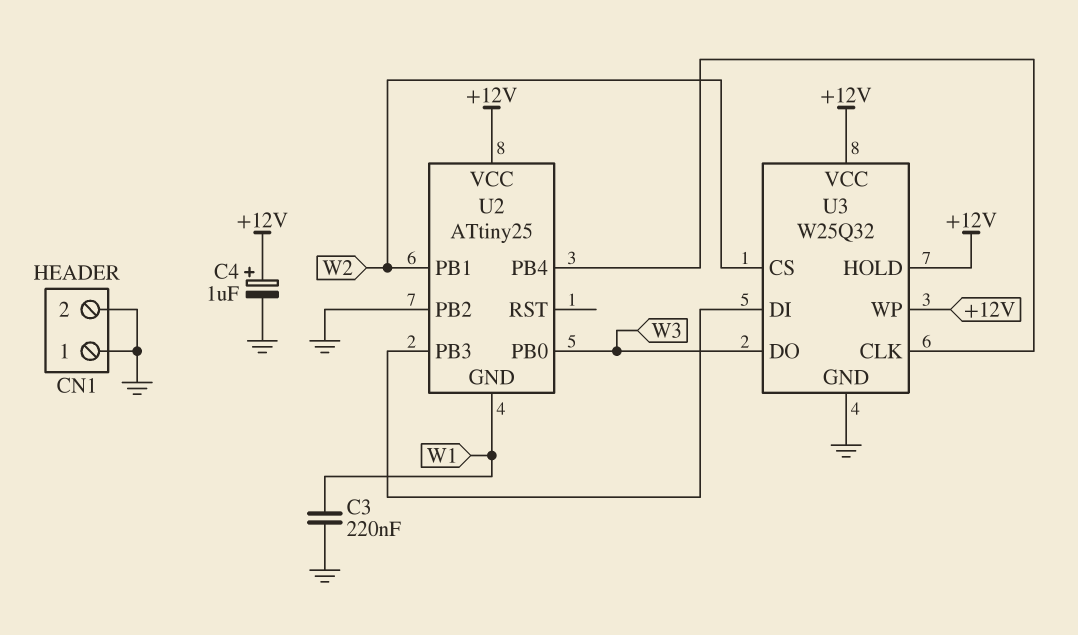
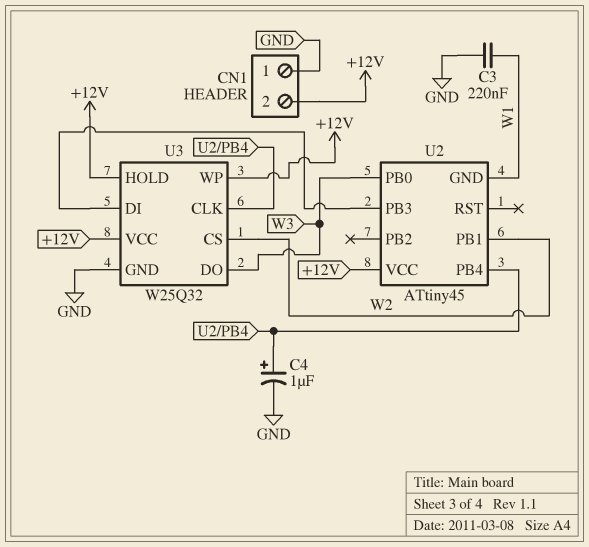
C4: 1uF (plus +12V, minus GND) -> 1uF (plus U2/PB4, minus GND)
CN1 pin 2: GND -> +12V
U2: ATtiny25 -> ATtiny45
U2 pin PB2: GND -> none

